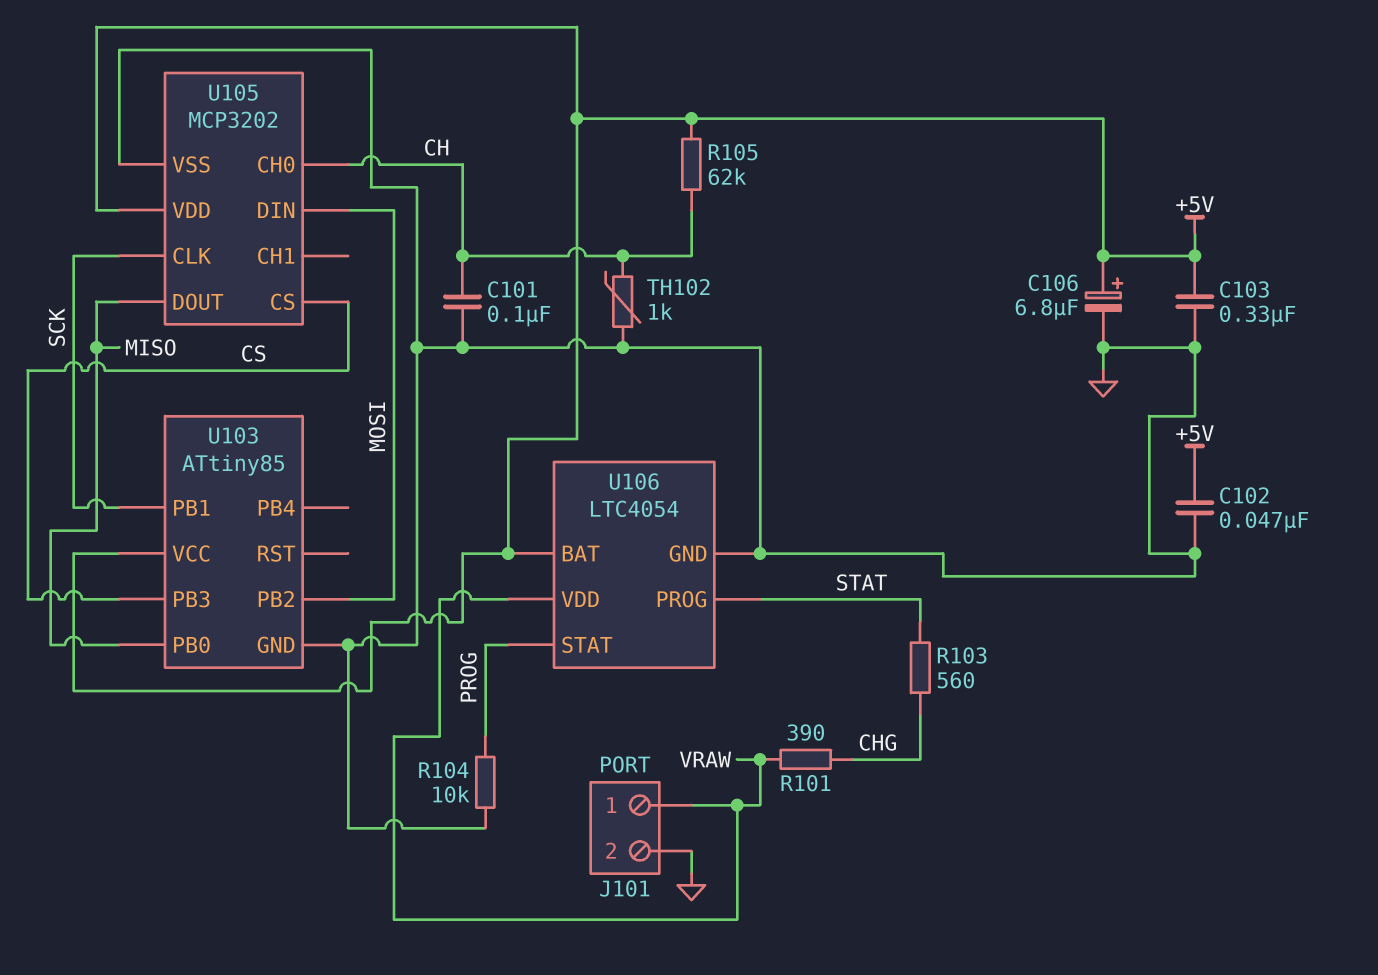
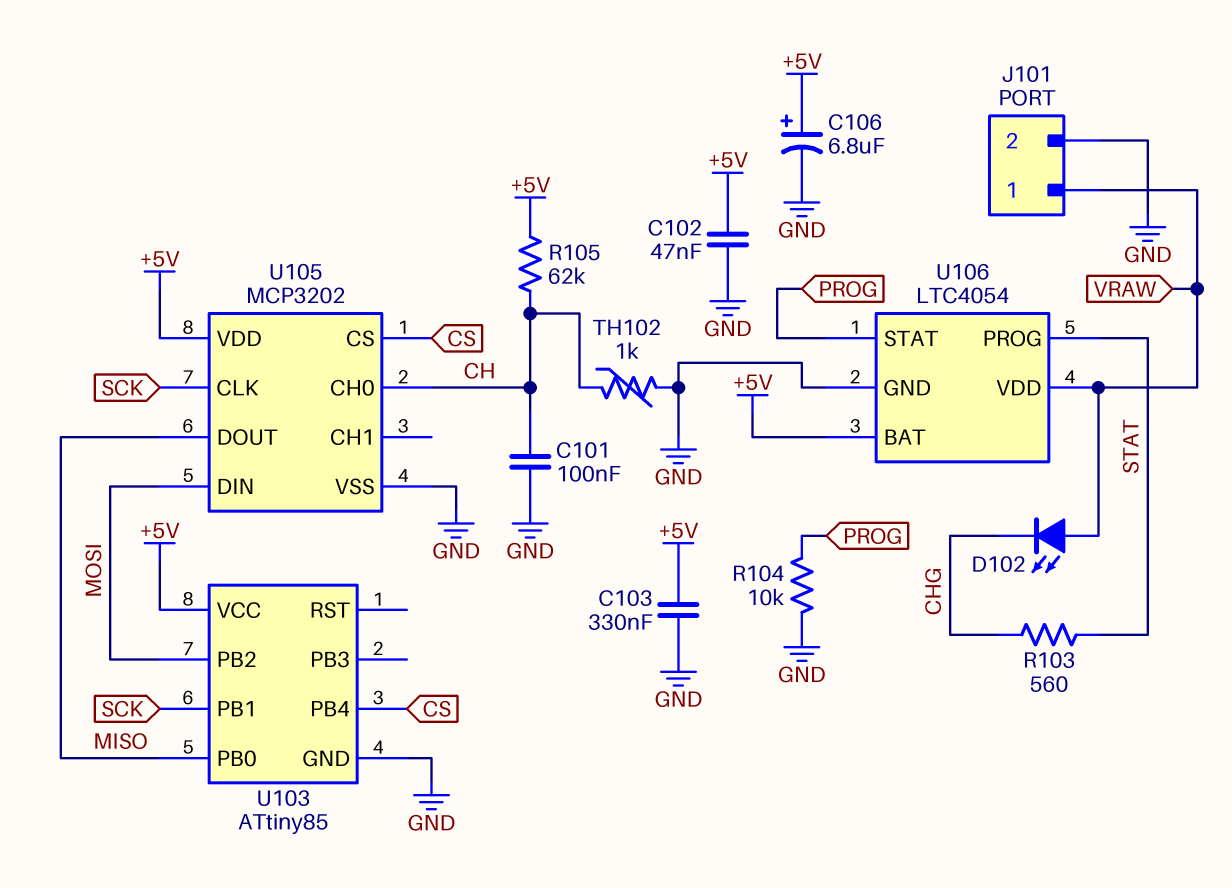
D102: none -> LED (A VRAW, K CHG)
R101: 390 (CHG, VRAW) -> none
U103 pin PB3: CS -> none
U103 pin PB4: none -> CS

